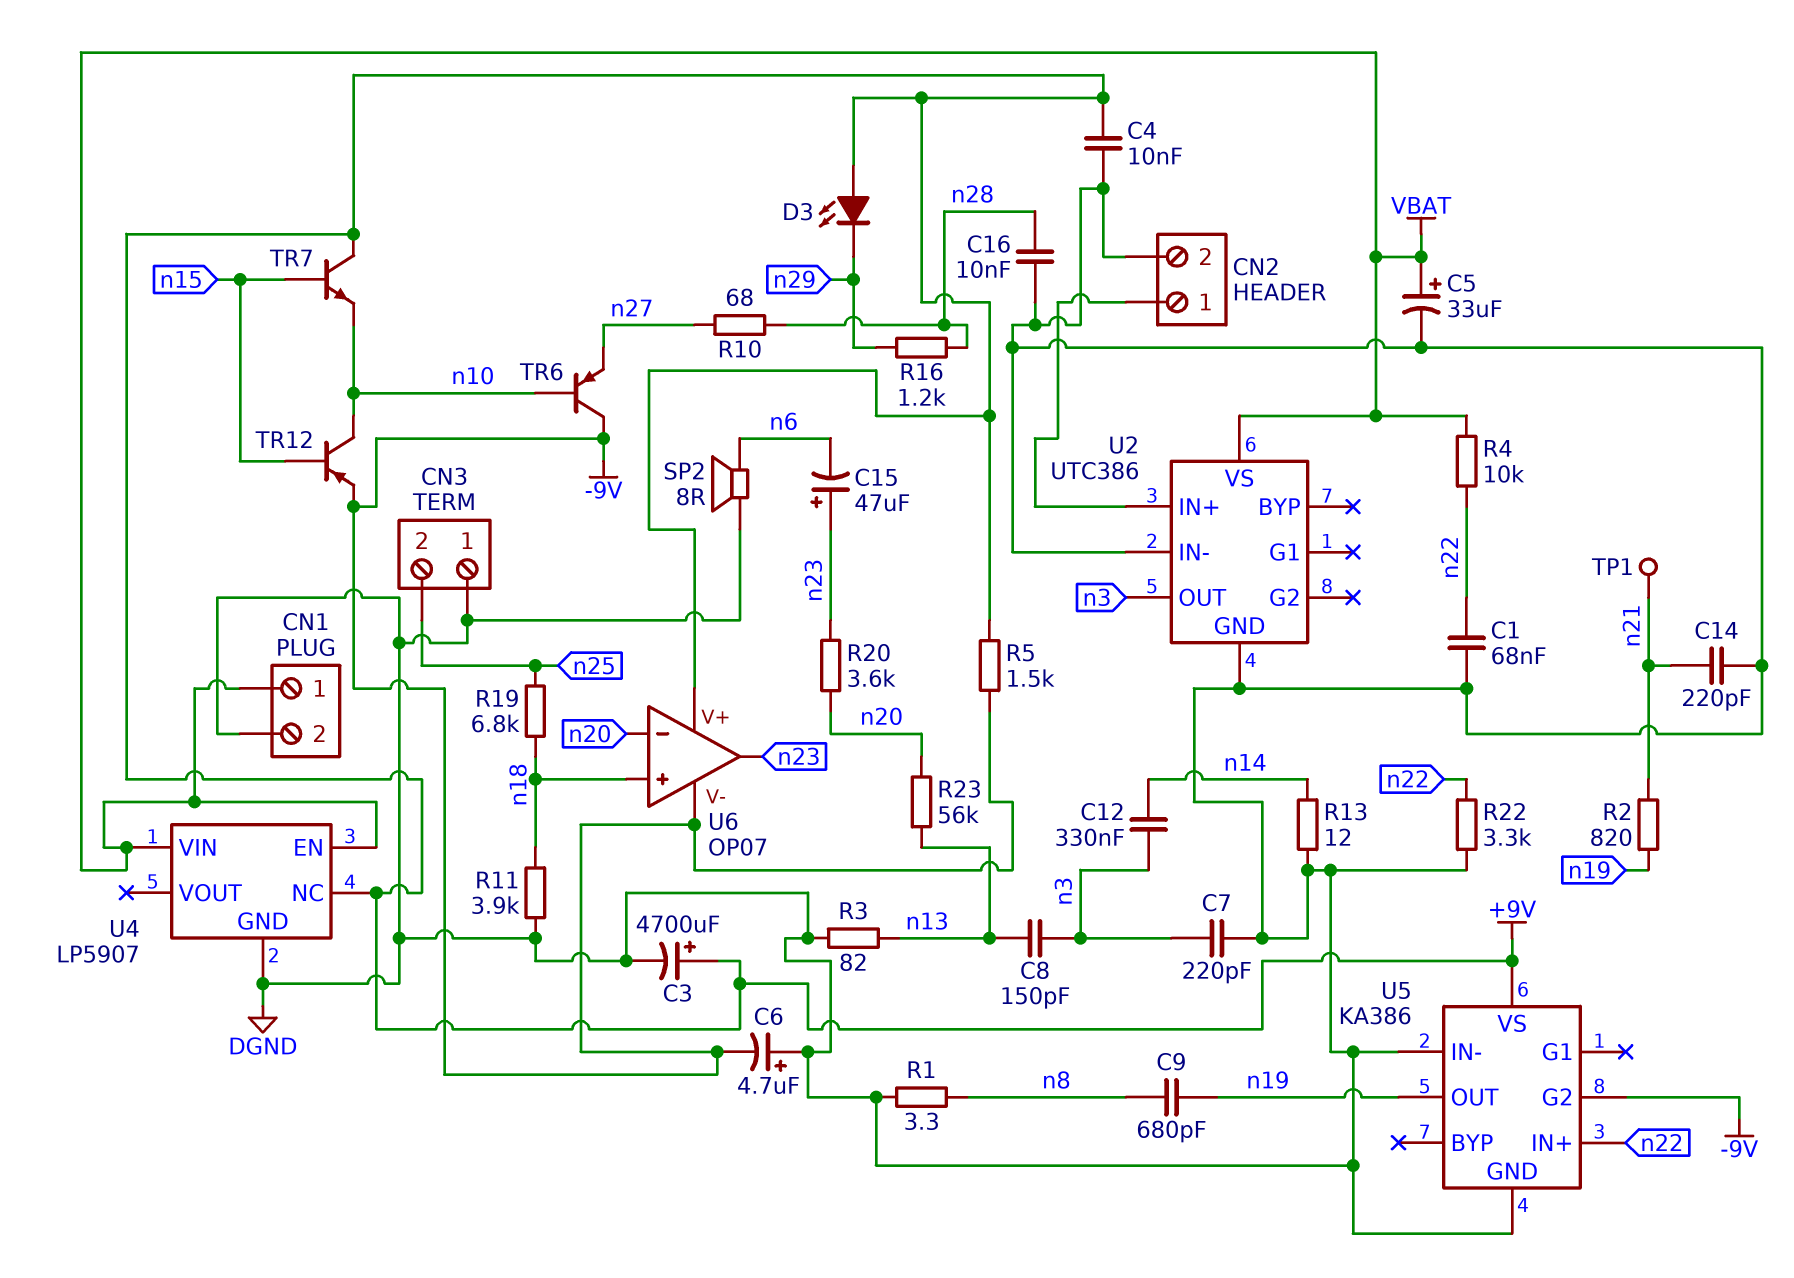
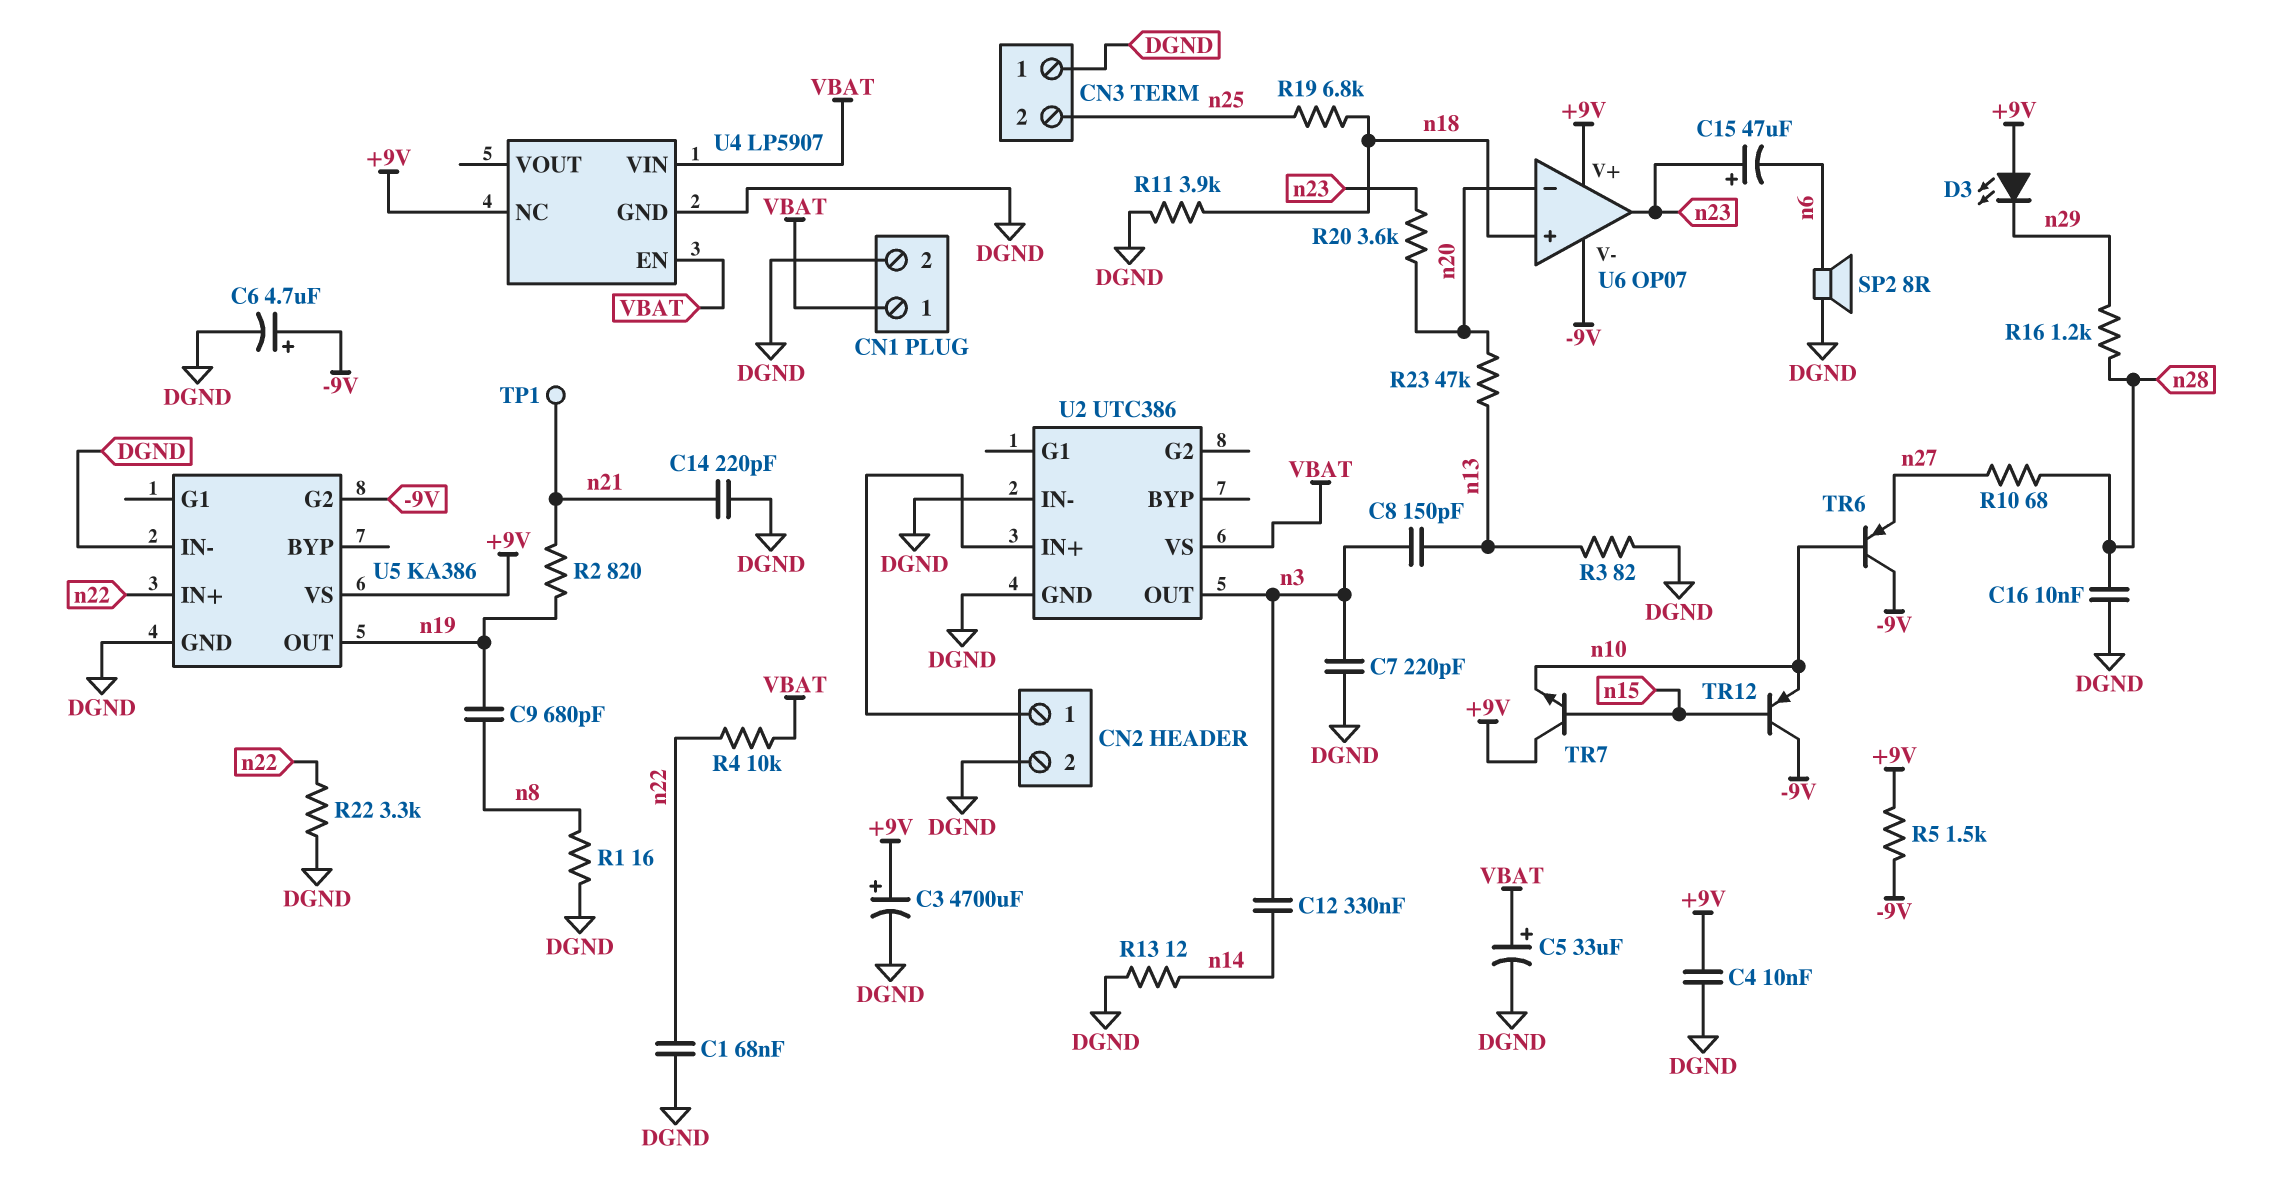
C6: 4.7uF (plus DGND, minus -9V) -> 4.7uF (plus -9V, minus DGND)
R1: 3.3 (DGND, n8) -> 16 (DGND, n8)
R23: 56k (n13, n20) -> 47k (n13, n20)
TR12: PNP (B n15, C n10, E -9V) -> PNP (B n15, C -9V, E n10)

